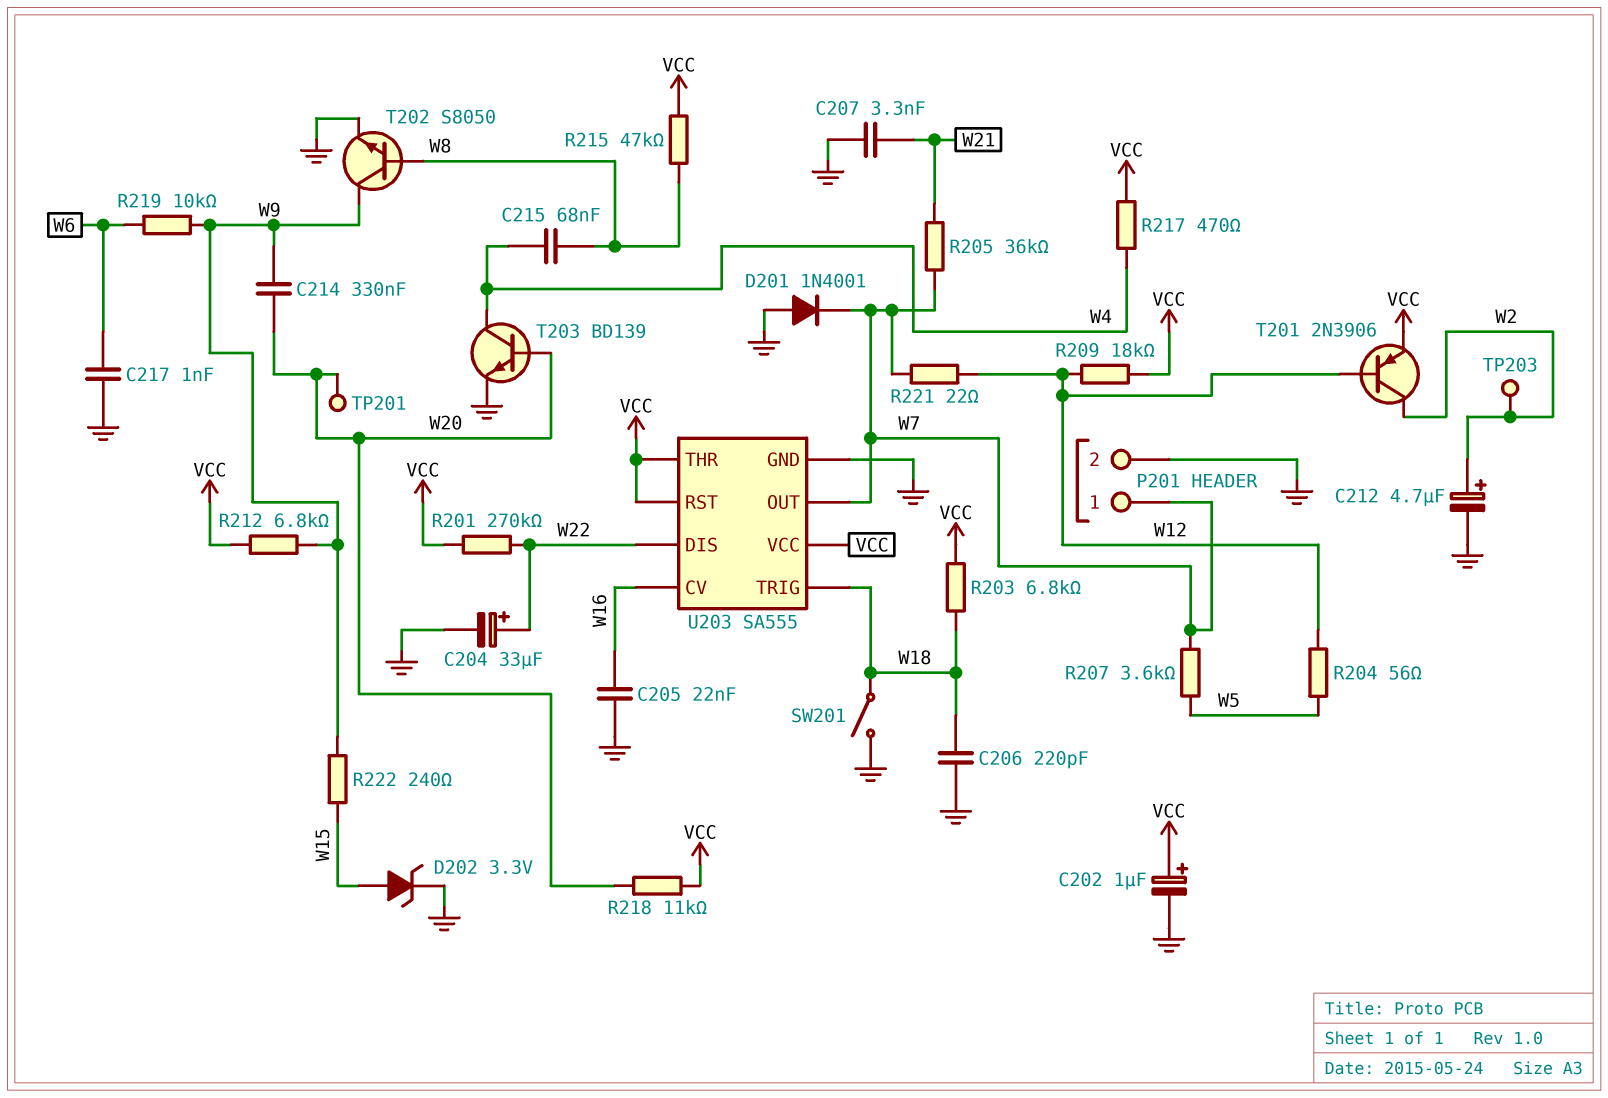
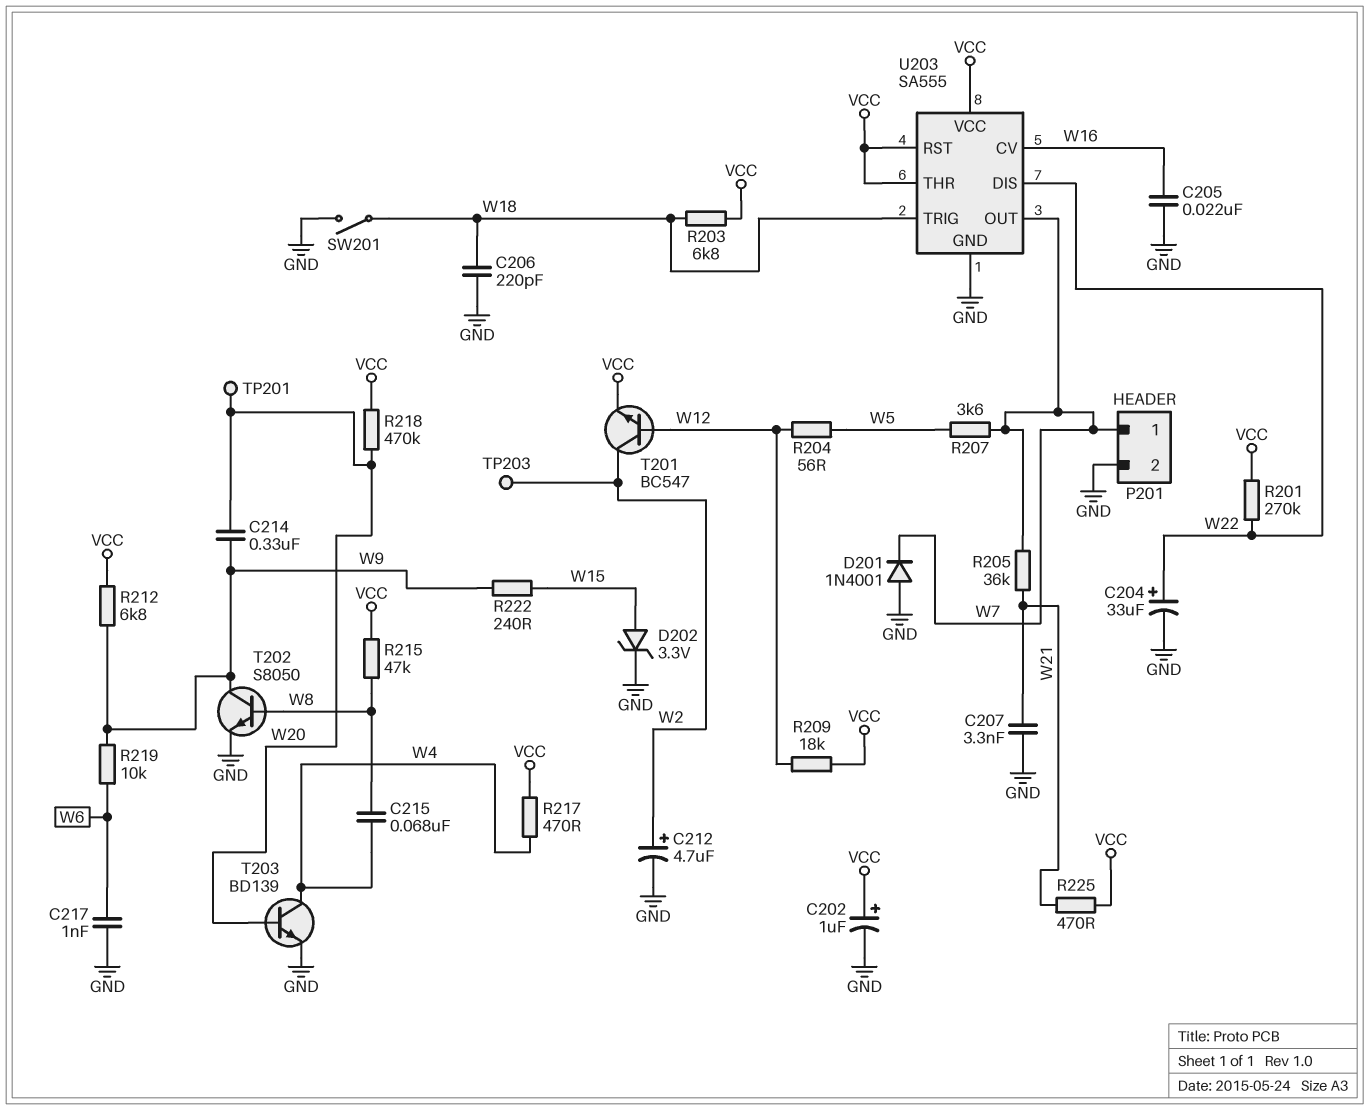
R218: 11k (VCC, W20) -> 470k (VCC, W20)
R221: 22 (W7, W12) -> none
R225: none -> 470 (VCC, W21)
T201: PNP 2N3906 (B W12, C W2, E VCC) -> NPN BC547 (B W12, C W2, E VCC)

